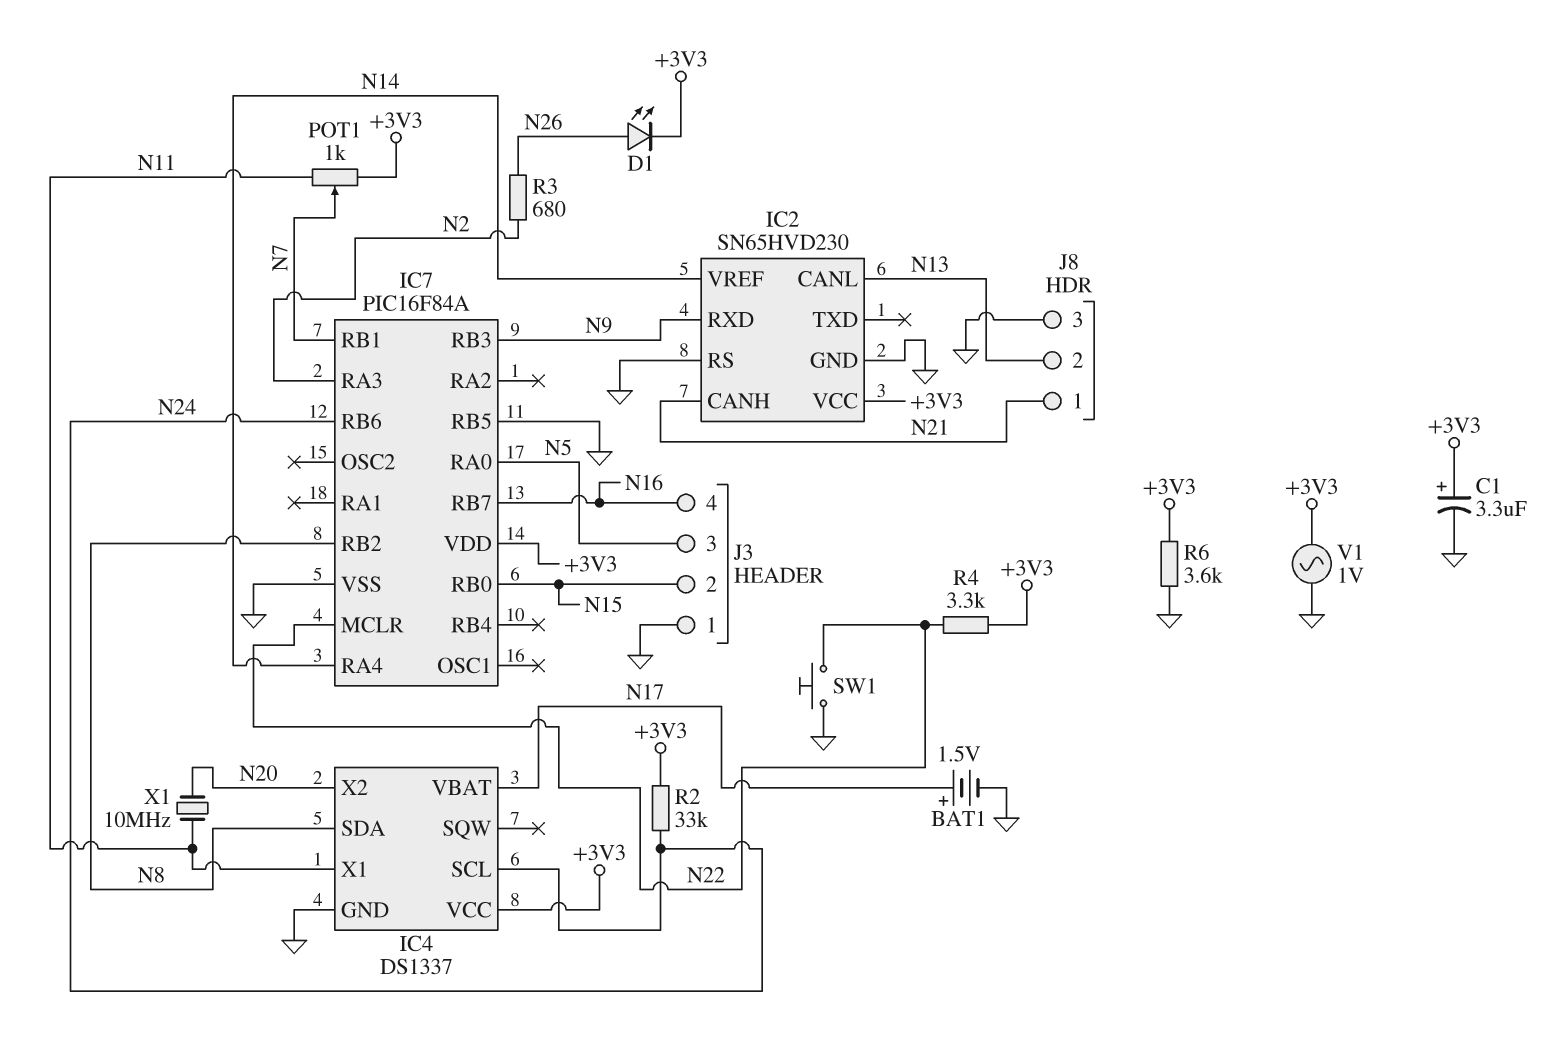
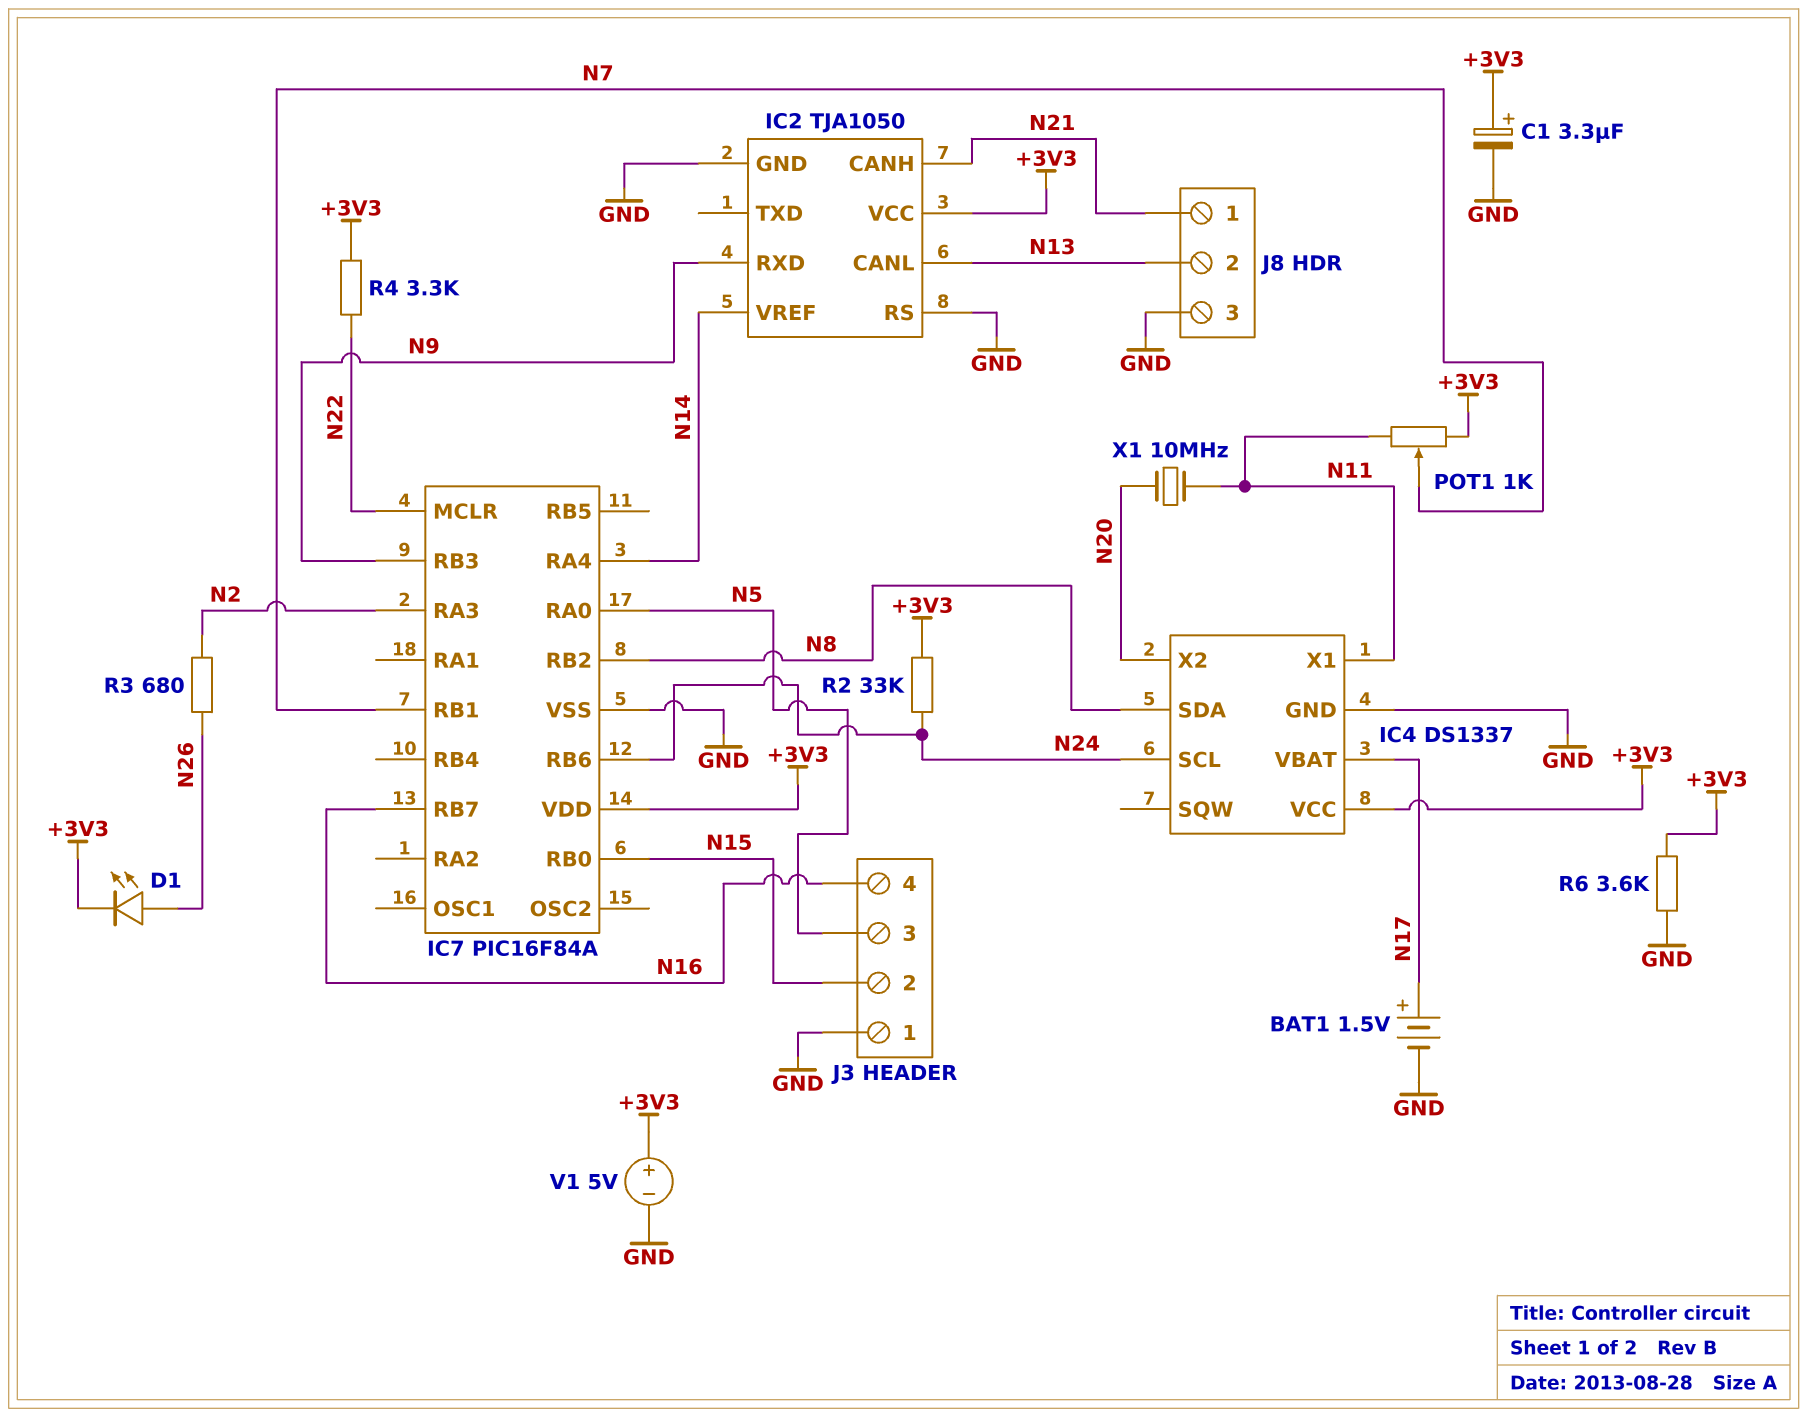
IC2: SN65HVD230 -> TJA1050
IC7 pin RB5: GND -> none
SW1: button (GND, N22) -> none
V1: AC 1V (+3V3, GND) -> 5V (plus +3V3, minus GND)

